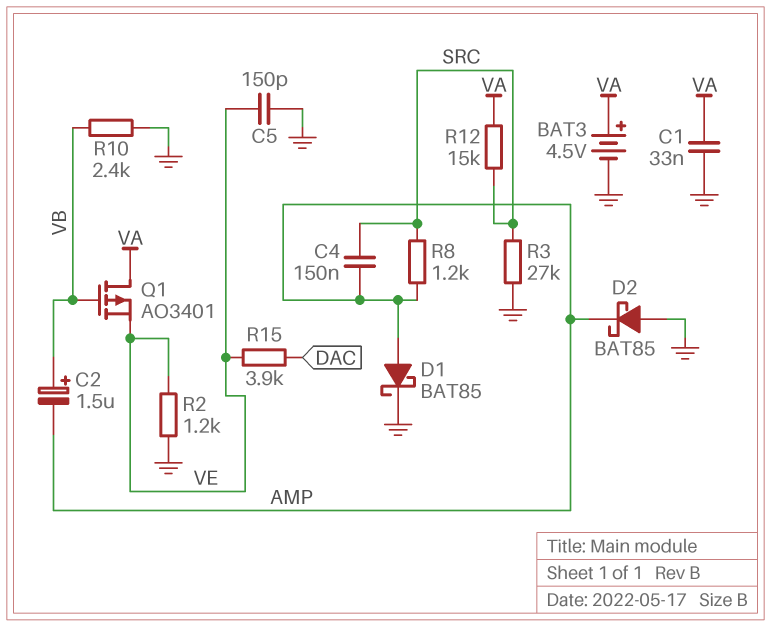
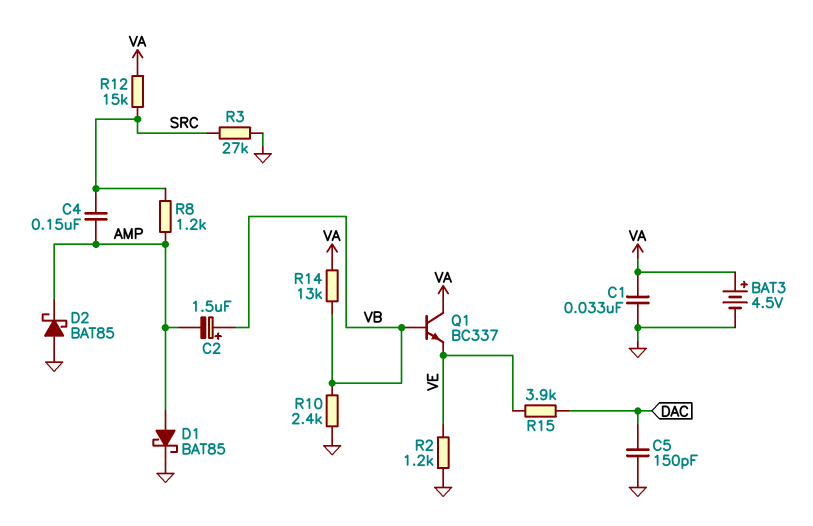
C5: 150pF (GND, VE) -> 150pF (DAC, GND)
Q1: PMOS AO3401 (G VB, D VA, S VE) -> NPN BC337 (B VB, C VA, E VE)
R14: none -> 13k (VA, VB)

